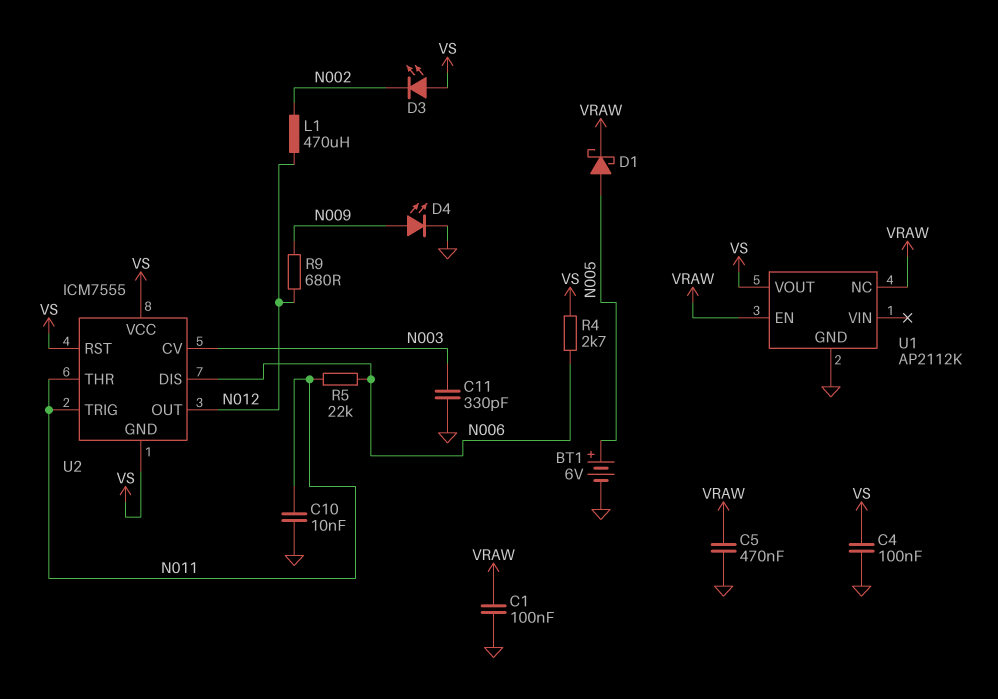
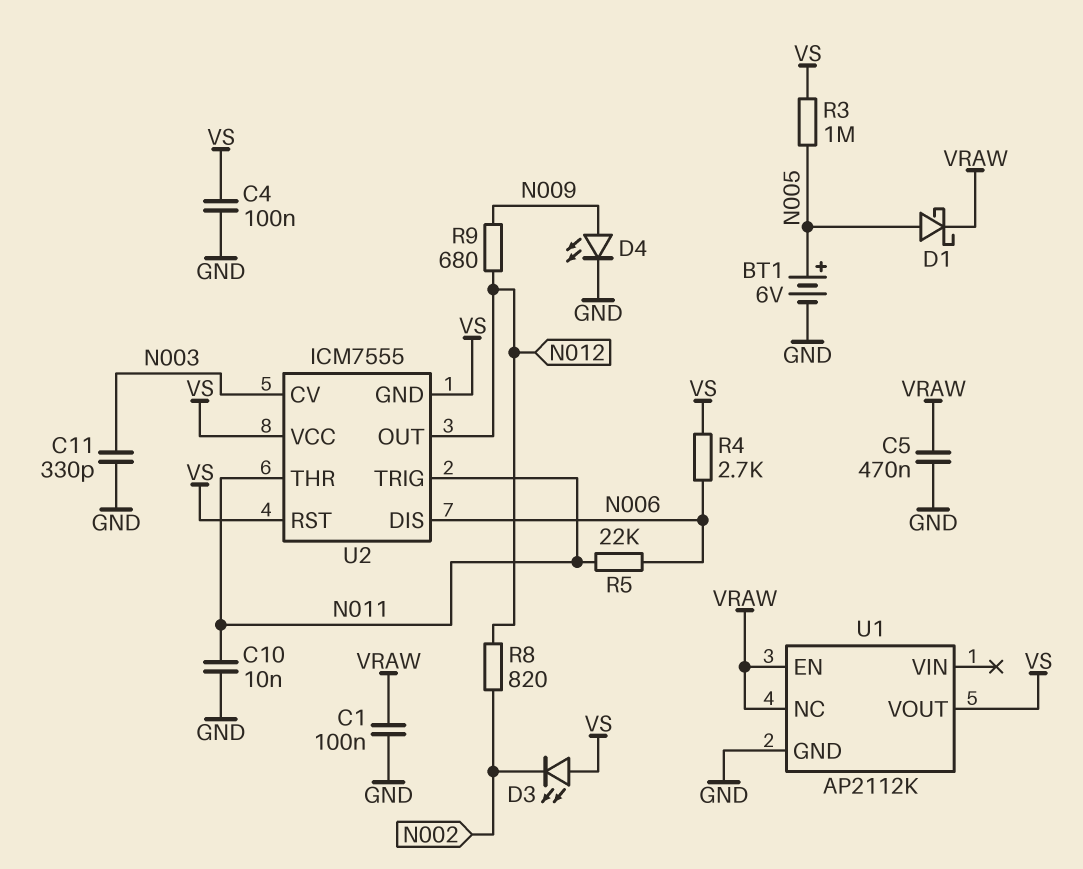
L1: 470uH (N002, N012) -> none
R3: none -> 1M (N005, VS)
R8: none -> 820 (N002, N012)

